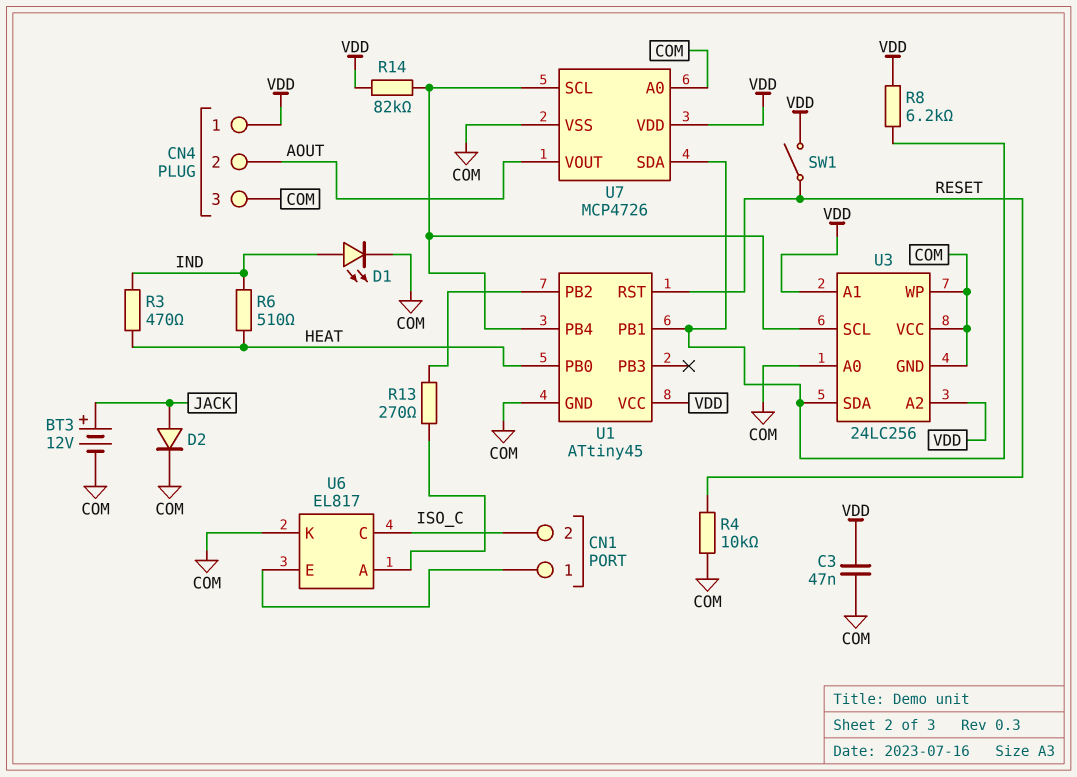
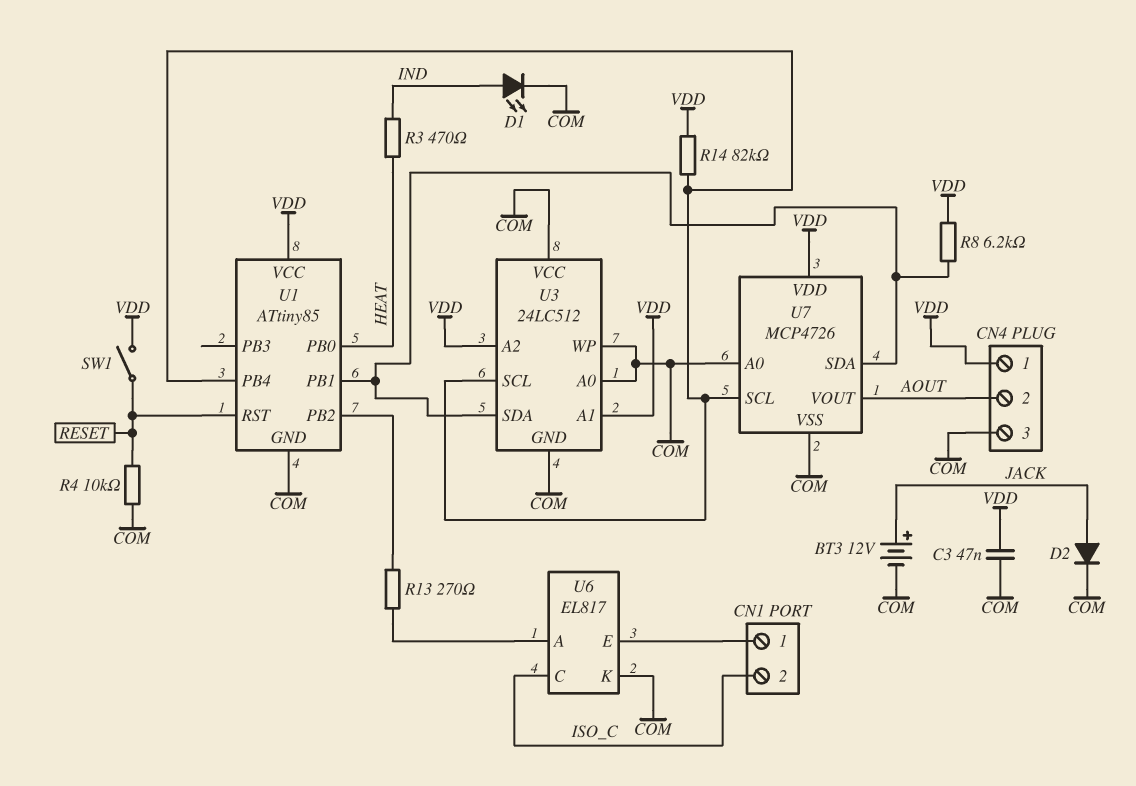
R6: 510 (HEAT, IND) -> none
U1: ATtiny45 -> ATtiny85
U3: 24LC256 -> 24LC512

